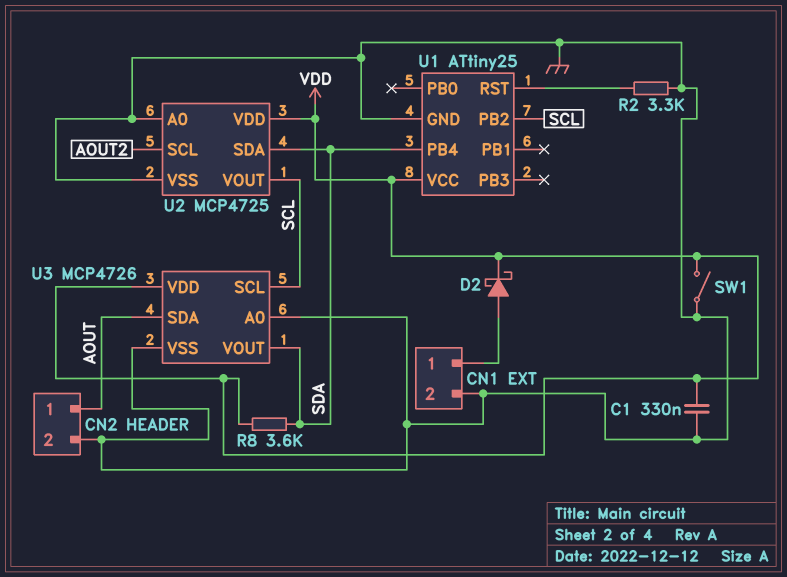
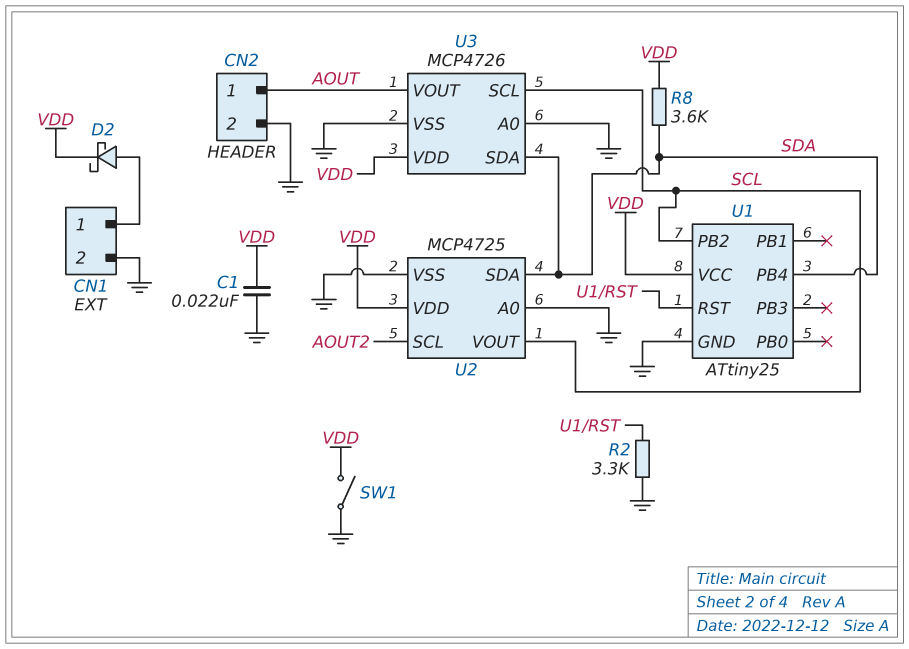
C1: 330nF (GND, VDD) -> 22nF (GND, VDD)
U3 pin SDA: AOUT -> SDA
U3 pin VOUT: SDA -> AOUT

